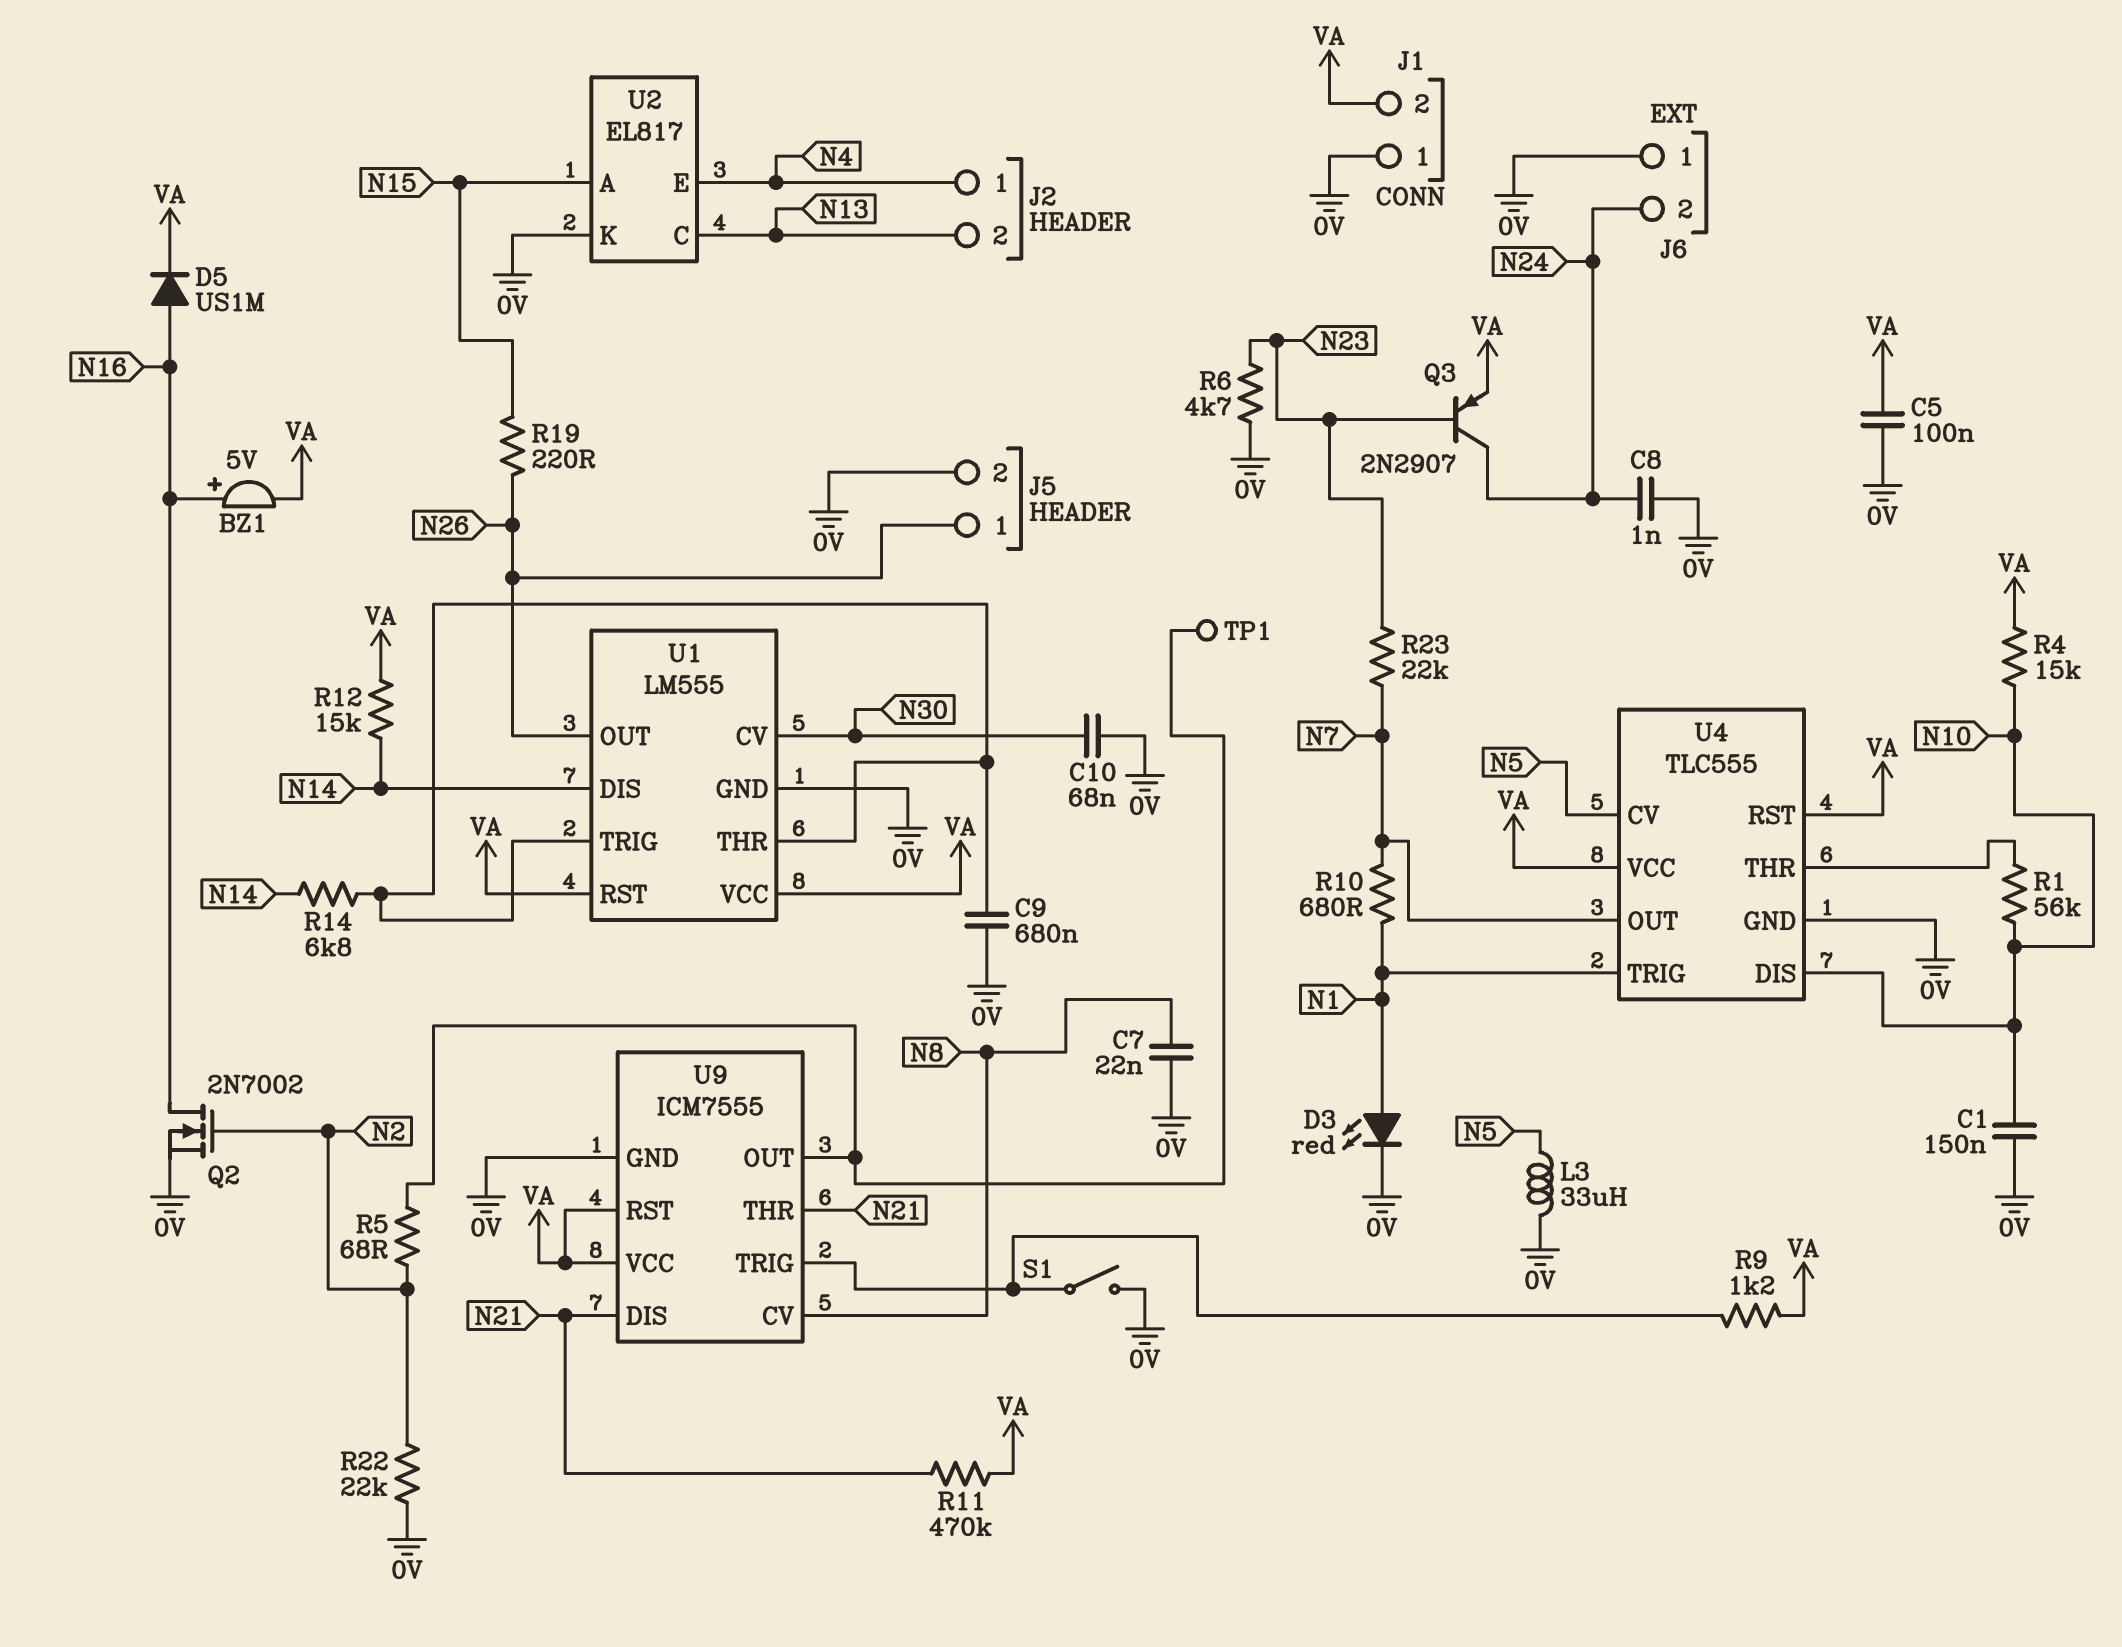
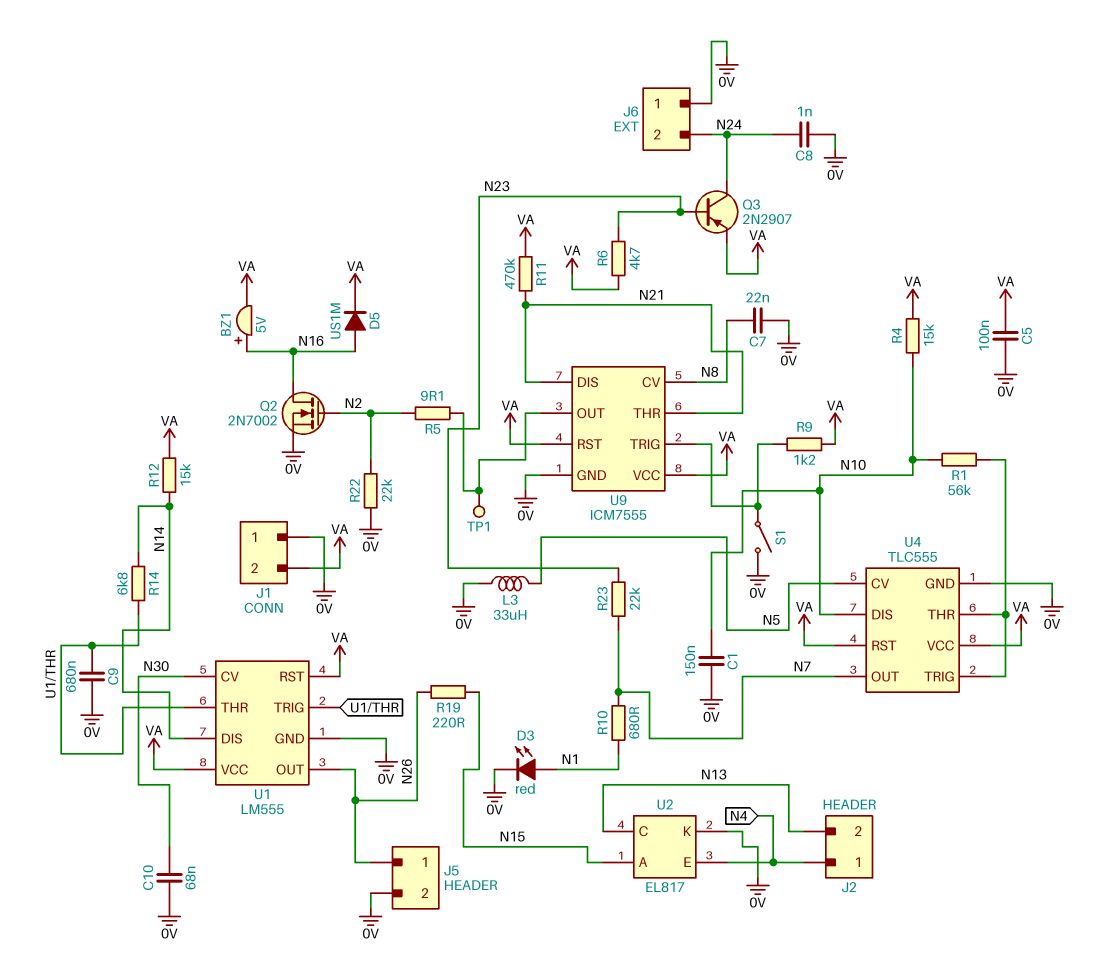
R5: 68 (N2, U9/OUT) -> 9.1 (N2, U9/OUT)
R6: 4.7k (0V, N23) -> 4.7k (N23, VA)
U4 pin TRIG: N1 -> U4/THR

